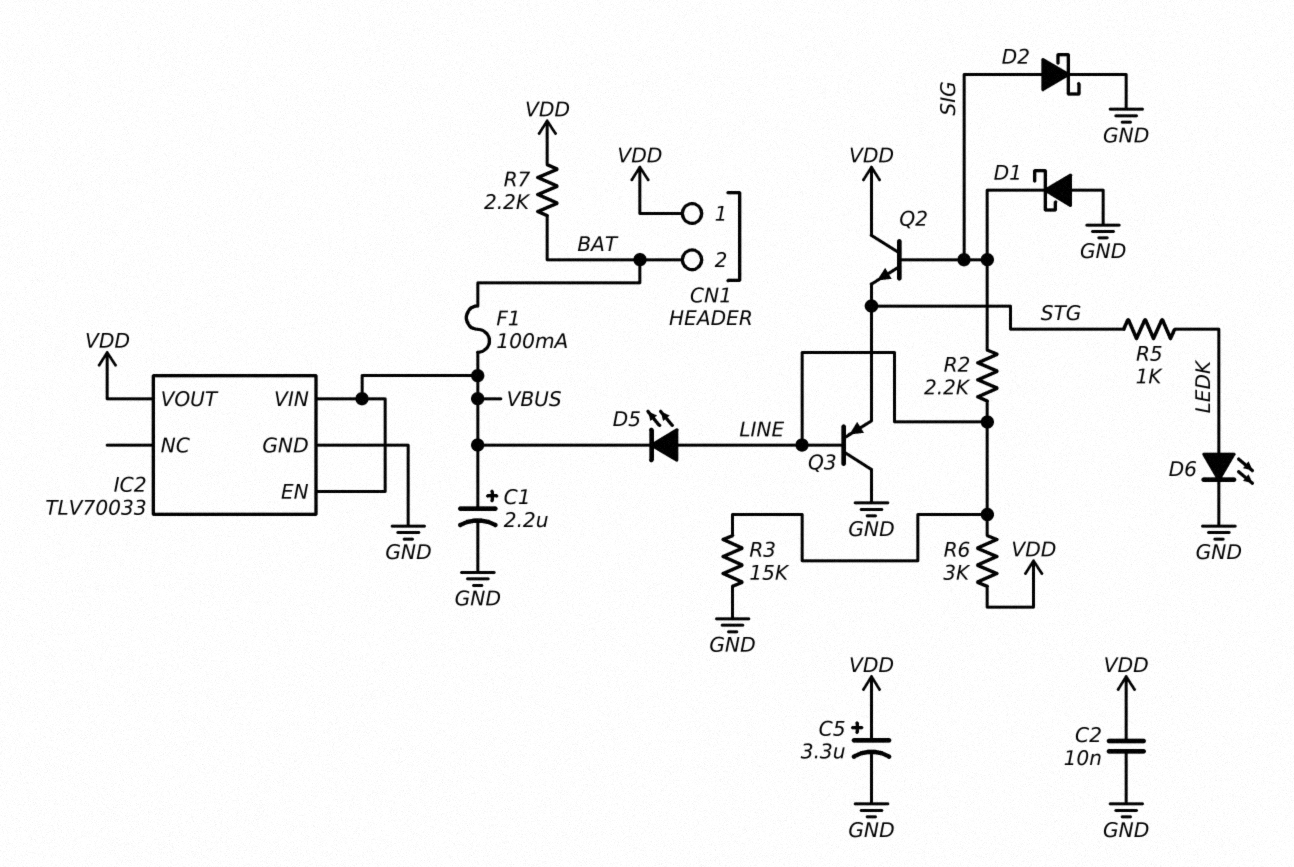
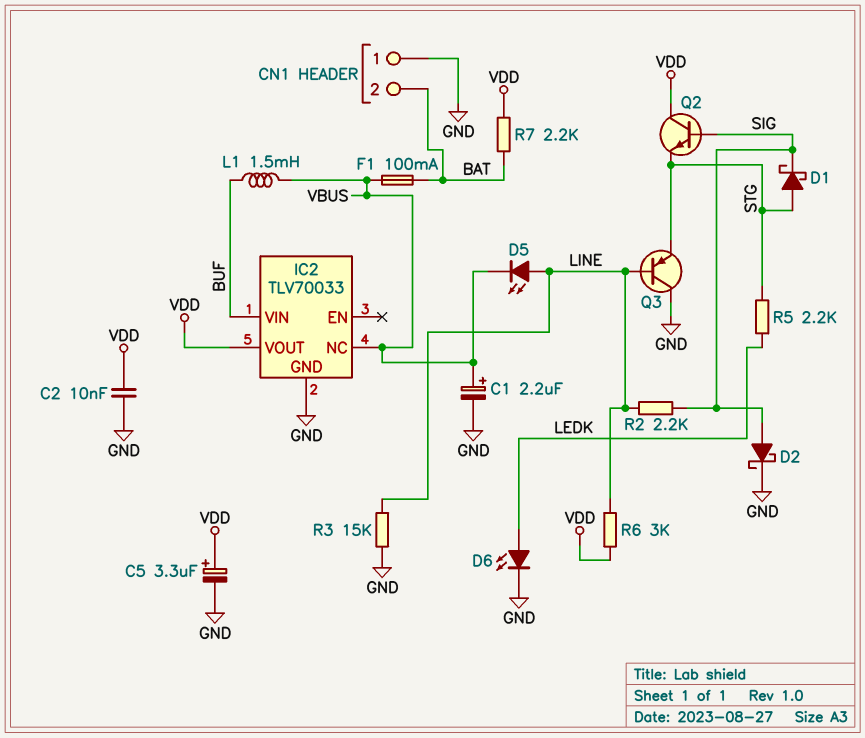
CN1 pin 1: VDD -> GND
D1: schottky (A GND, K SIG) -> schottky (A STG, K SIG)
IC2 pin EN: VBUS -> none
IC2 pin NC: none -> VBUS
IC2 pin VIN: VBUS -> BUF
L1: none -> 1.5mH (BUF, VBUS)
R5: 1k (LEDK, STG) -> 2.2k (LEDK, STG)

